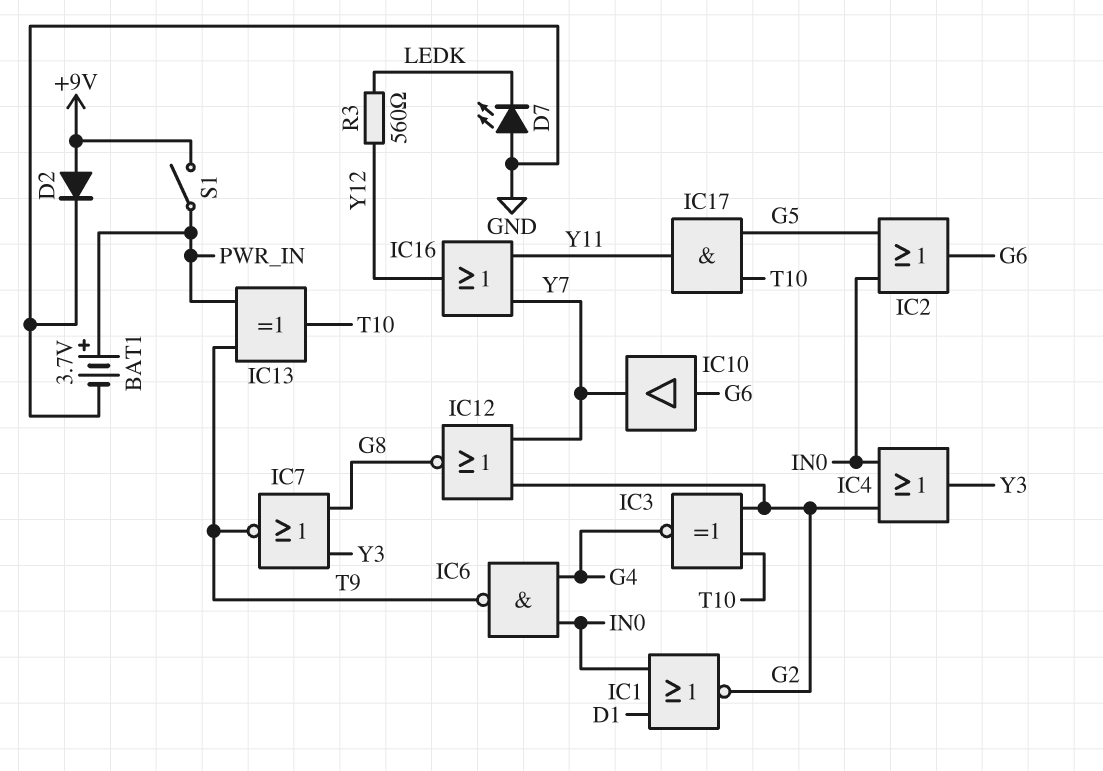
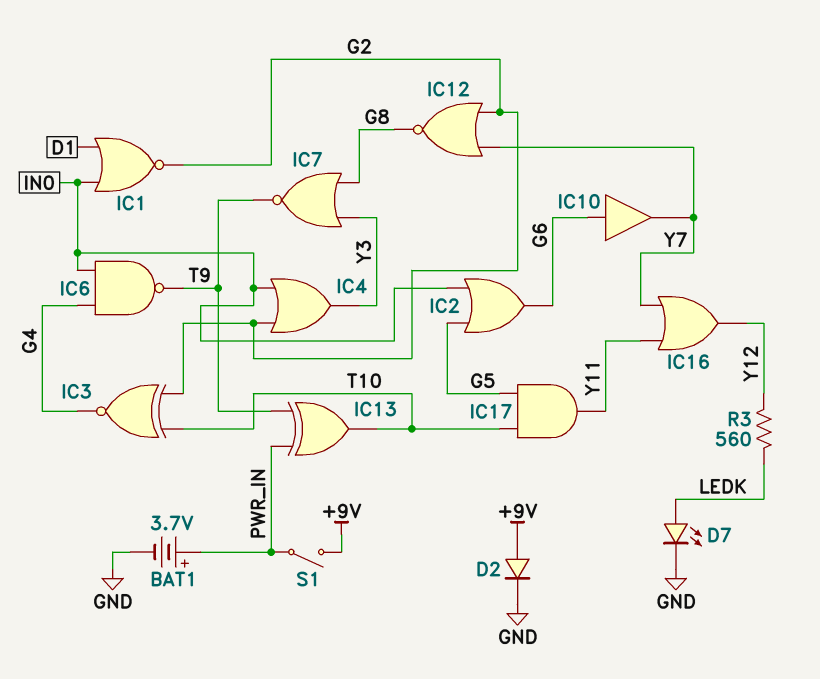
D7: LED (A GND, K LEDK) -> LED (A LEDK, K GND)

